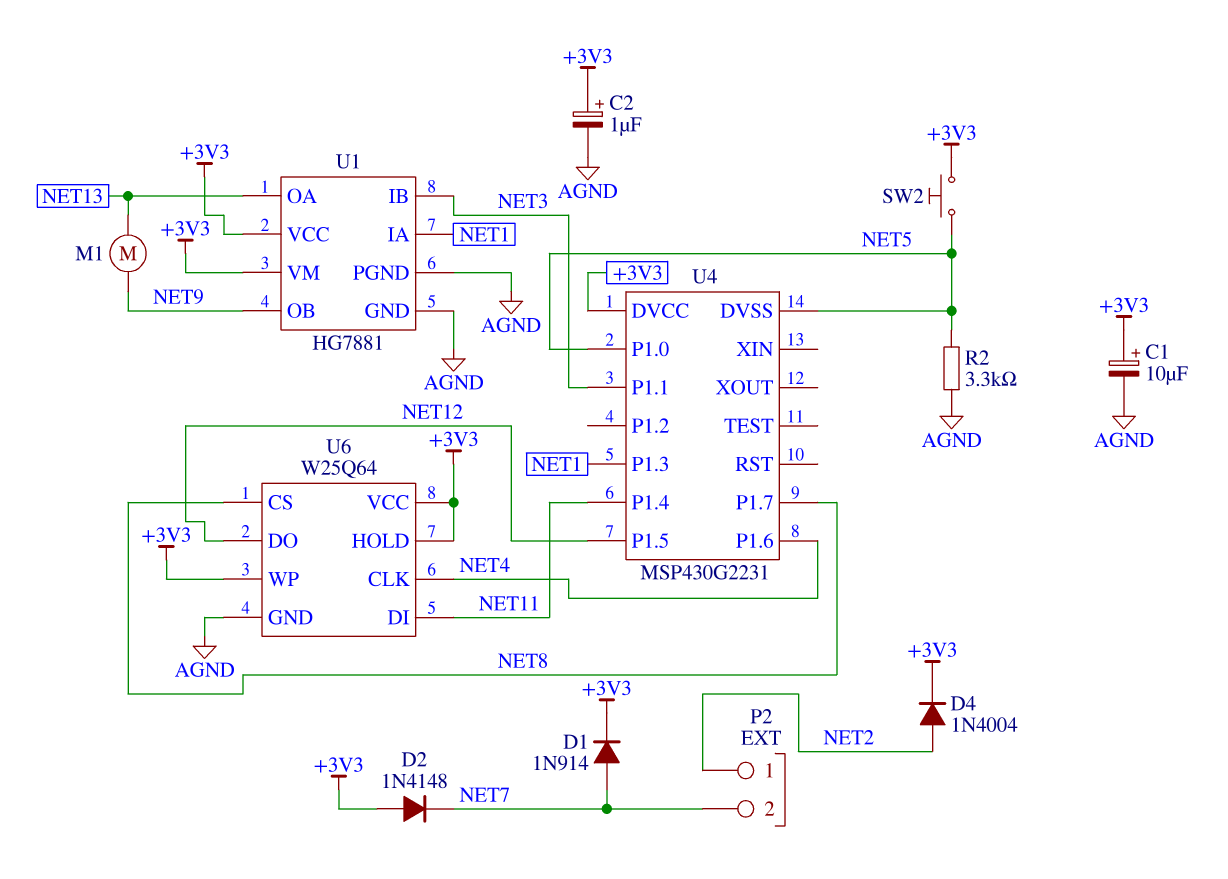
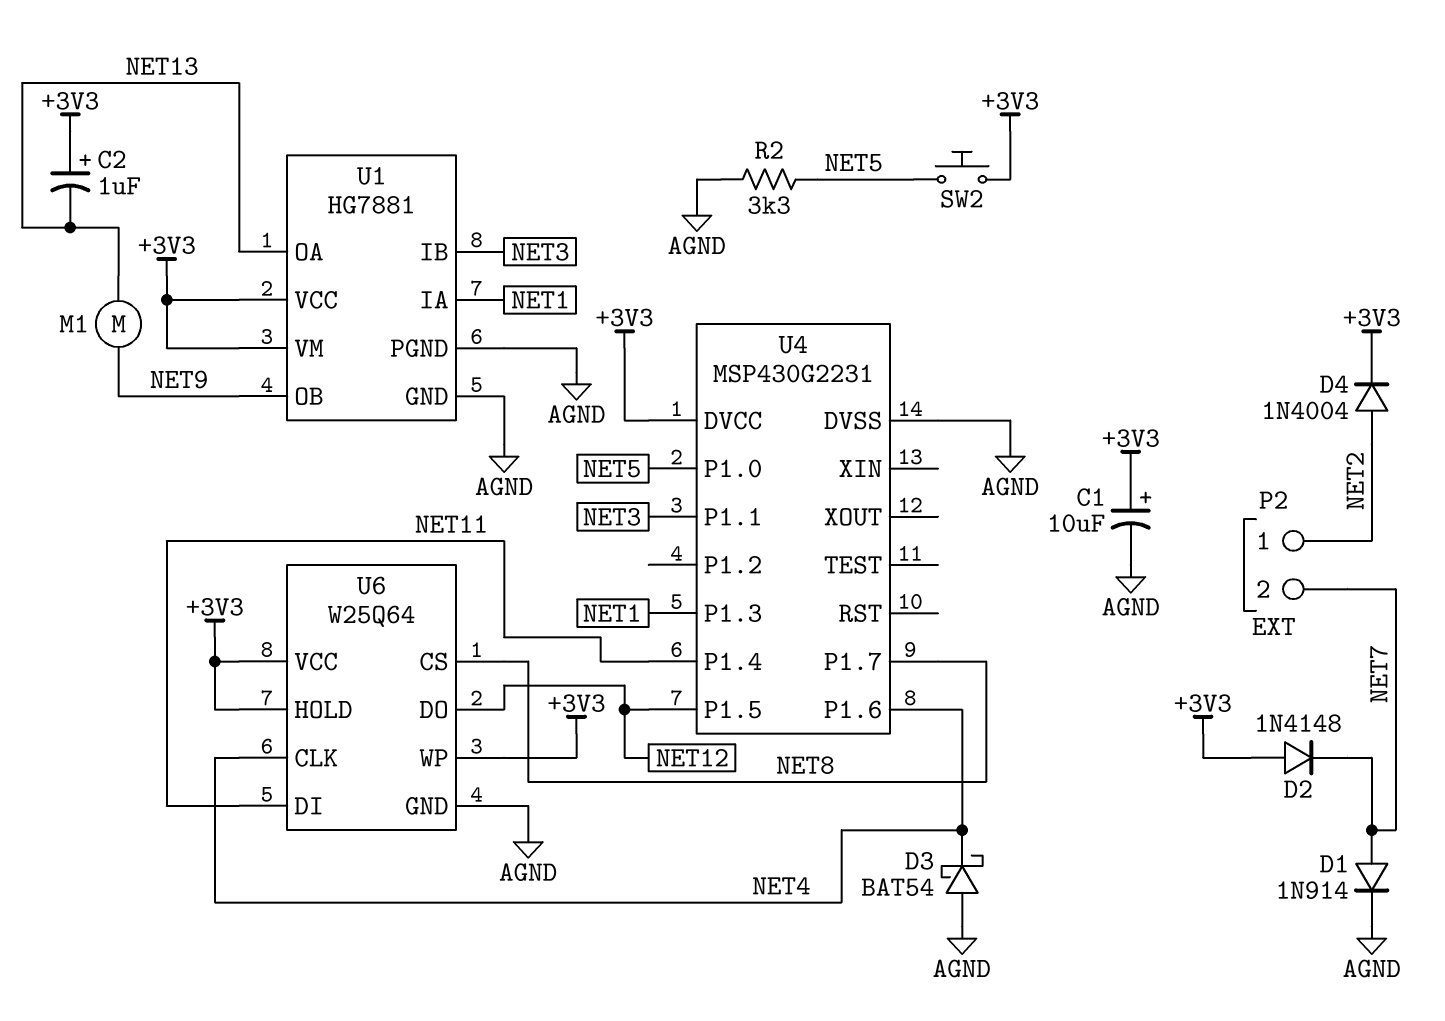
C2: 1uF (plus +3V3, minus AGND) -> 1uF (plus +3V3, minus NET13)
D1: diode 1N914 (A NET7, K +3V3) -> diode 1N914 (A NET7, K AGND)
D3: none -> schottky BAT54 (A AGND, K NET4)
U4 pin DVSS: NET5 -> AGND

